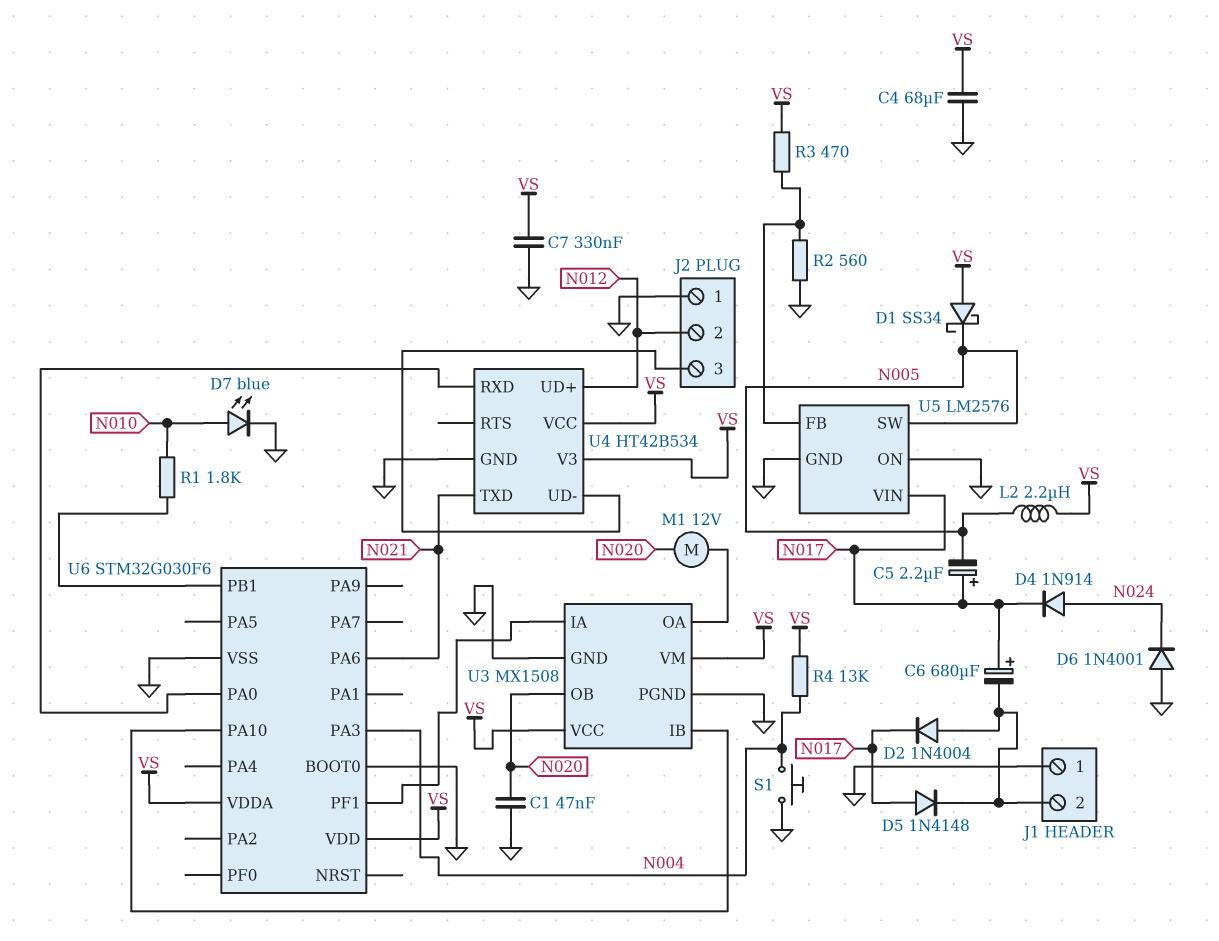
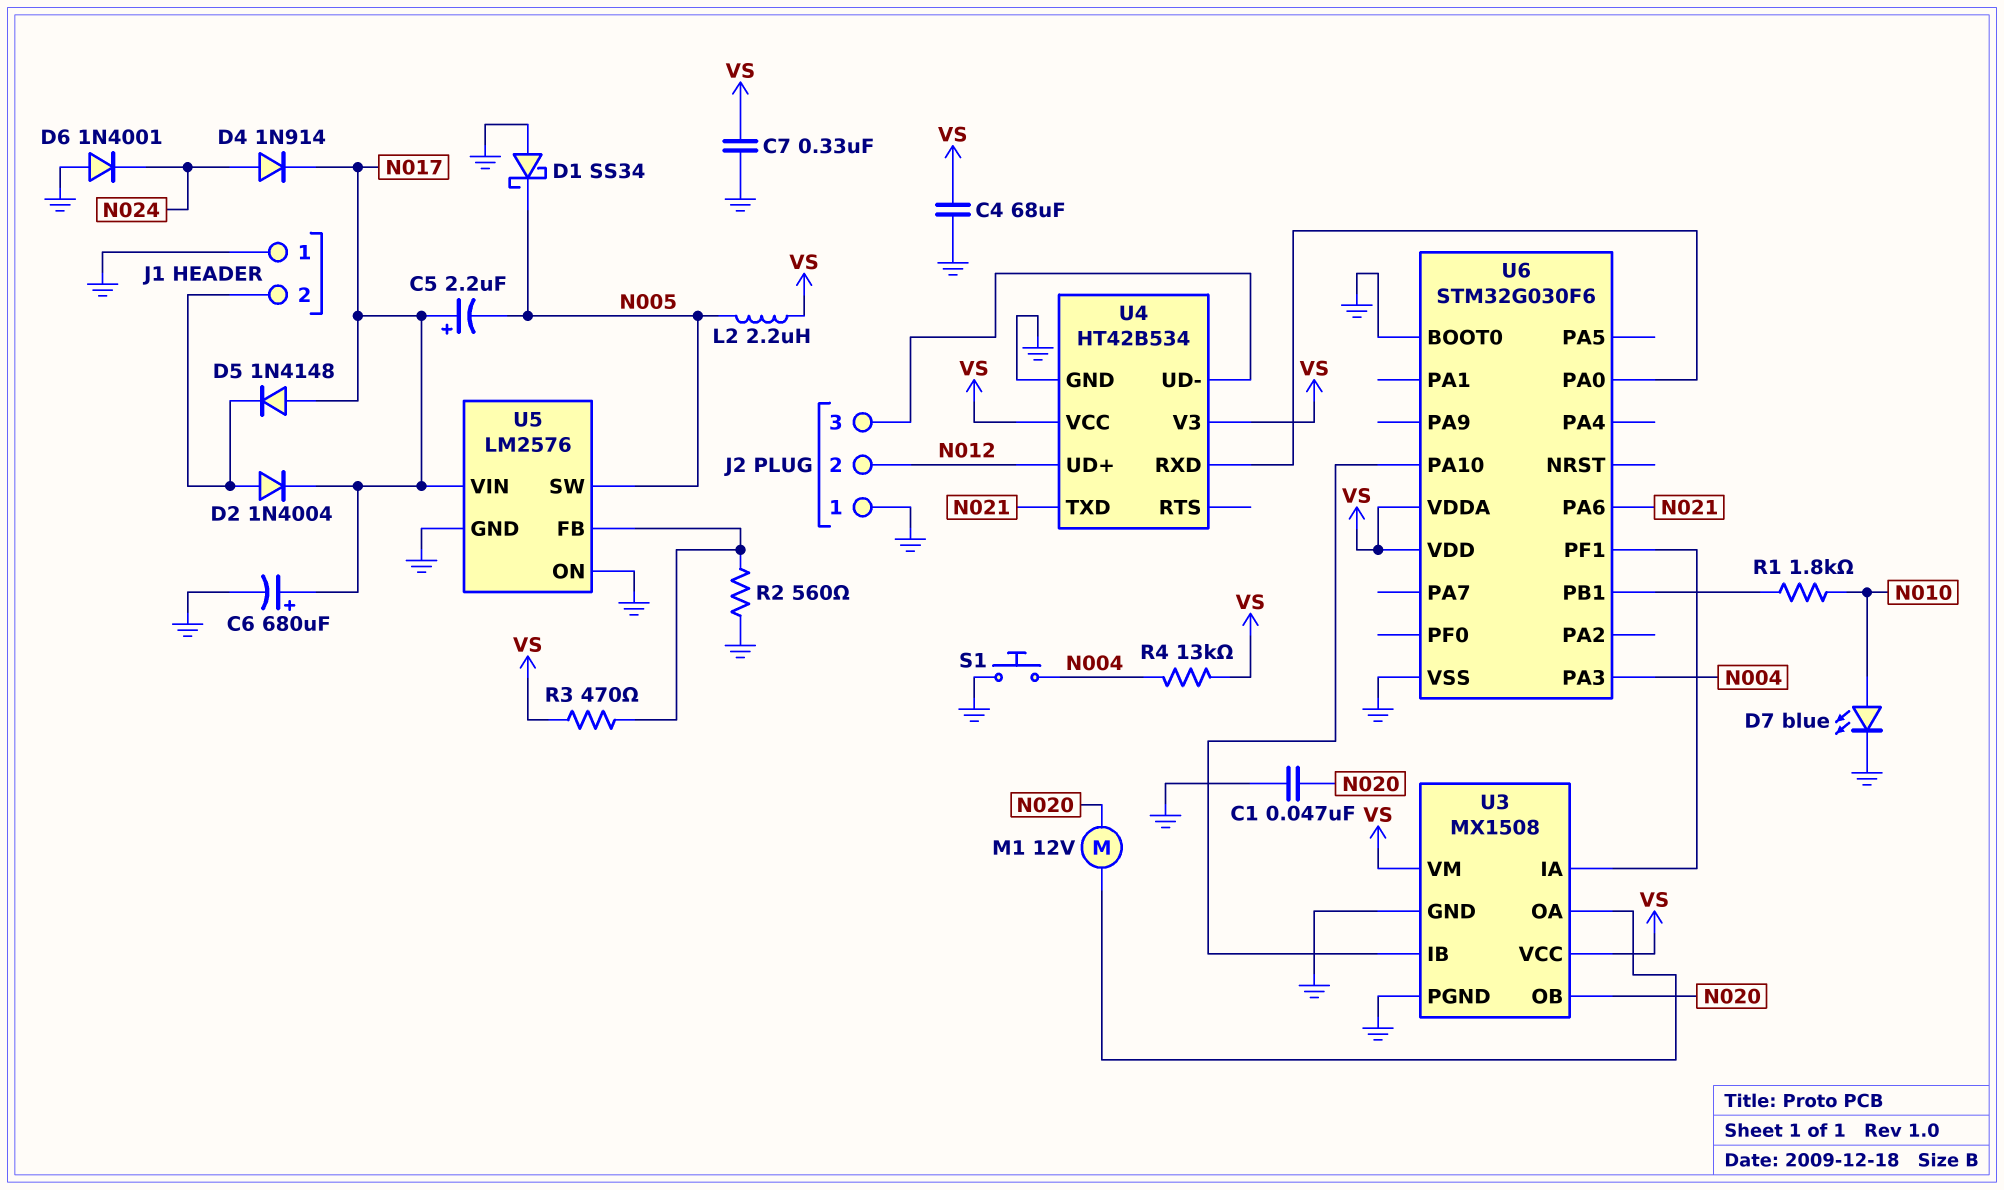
C6: 680uF (plus N017, minus J1/2) -> 680uF (plus N017, minus GND)
D1: schottky SS34 (A VS, K N005) -> schottky SS34 (A GND, K N005)

